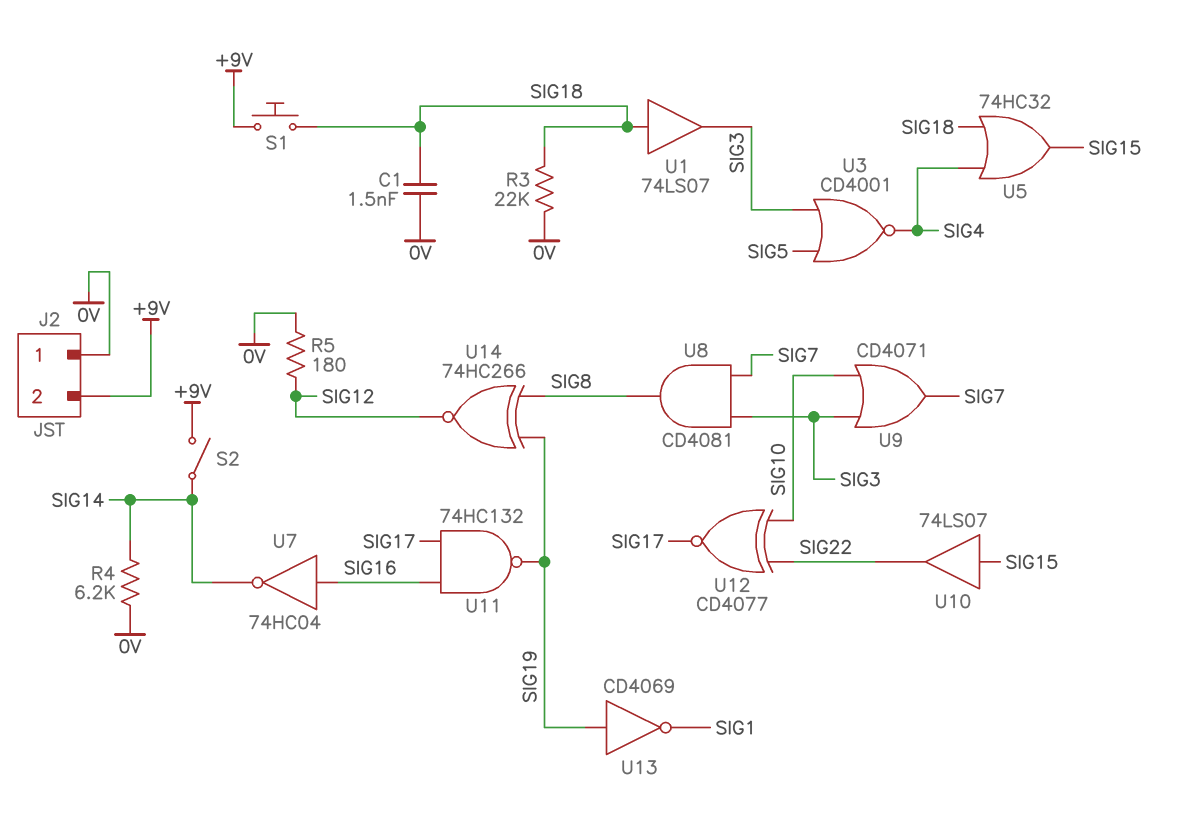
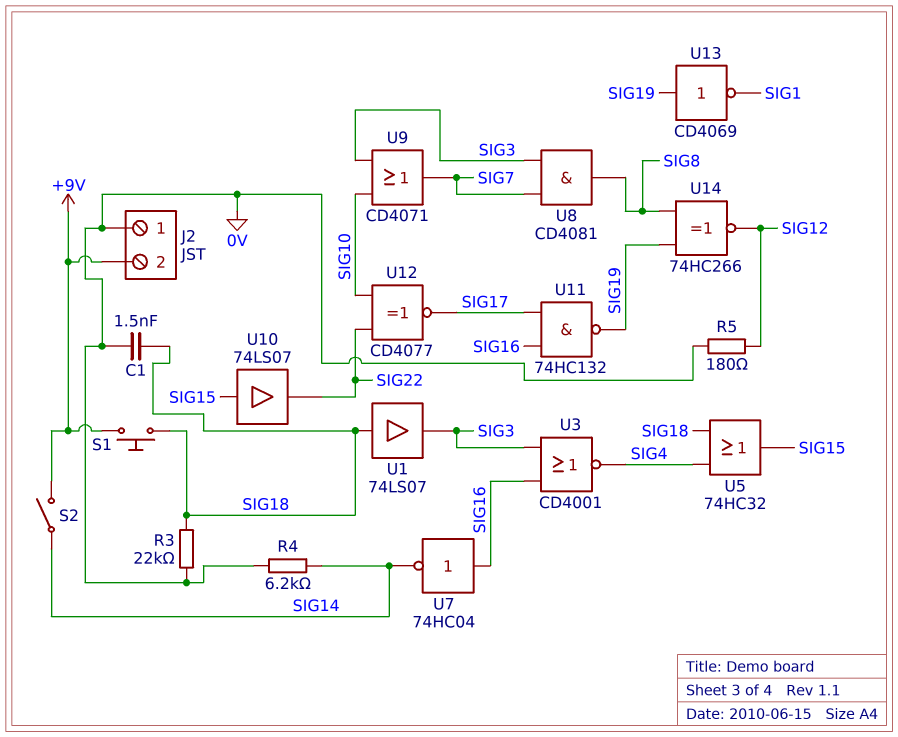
U3: NOR CD4001 (in SIG3, in SIG5, out SIG4) -> NOR CD4001 (in SIG3, in SIG16, out SIG4)

